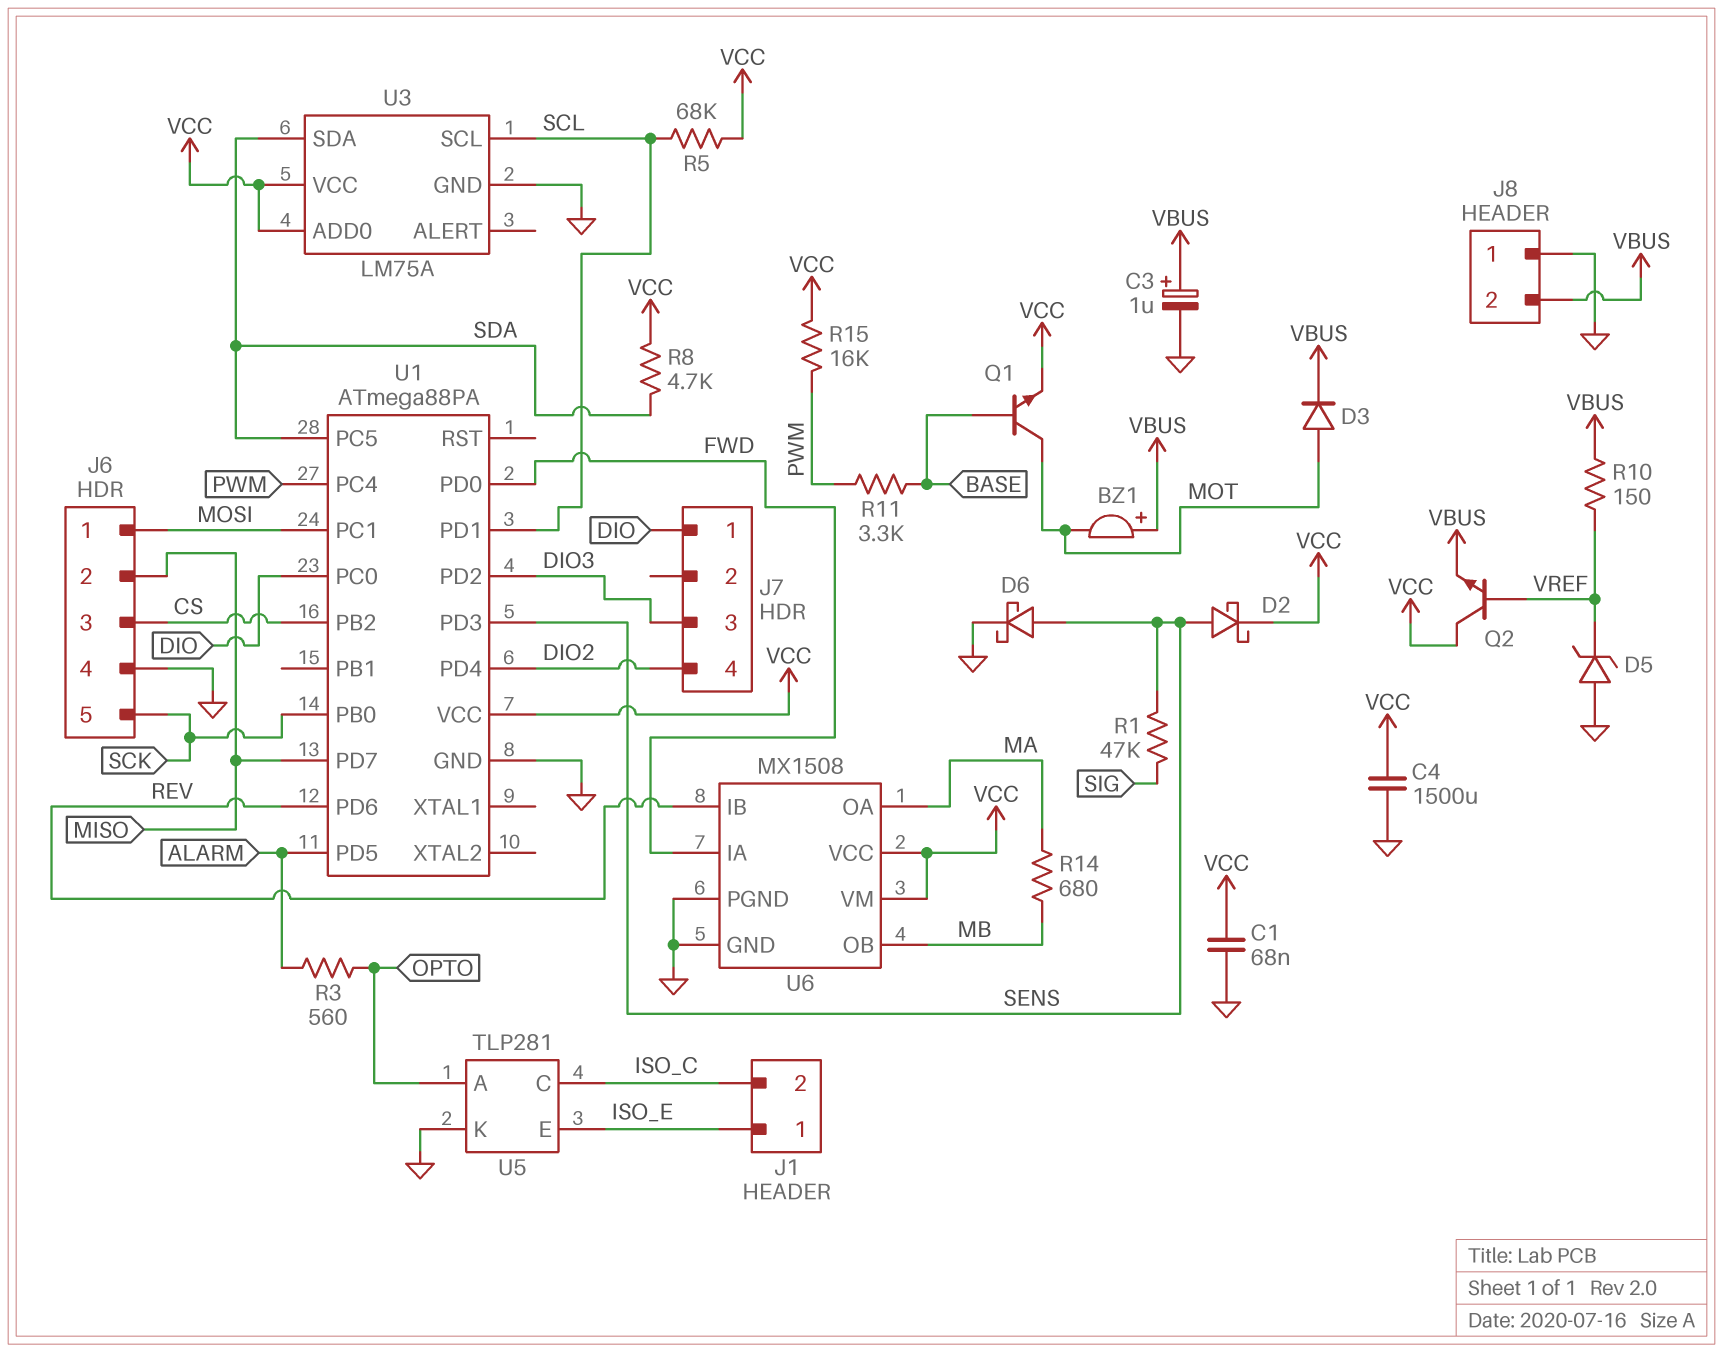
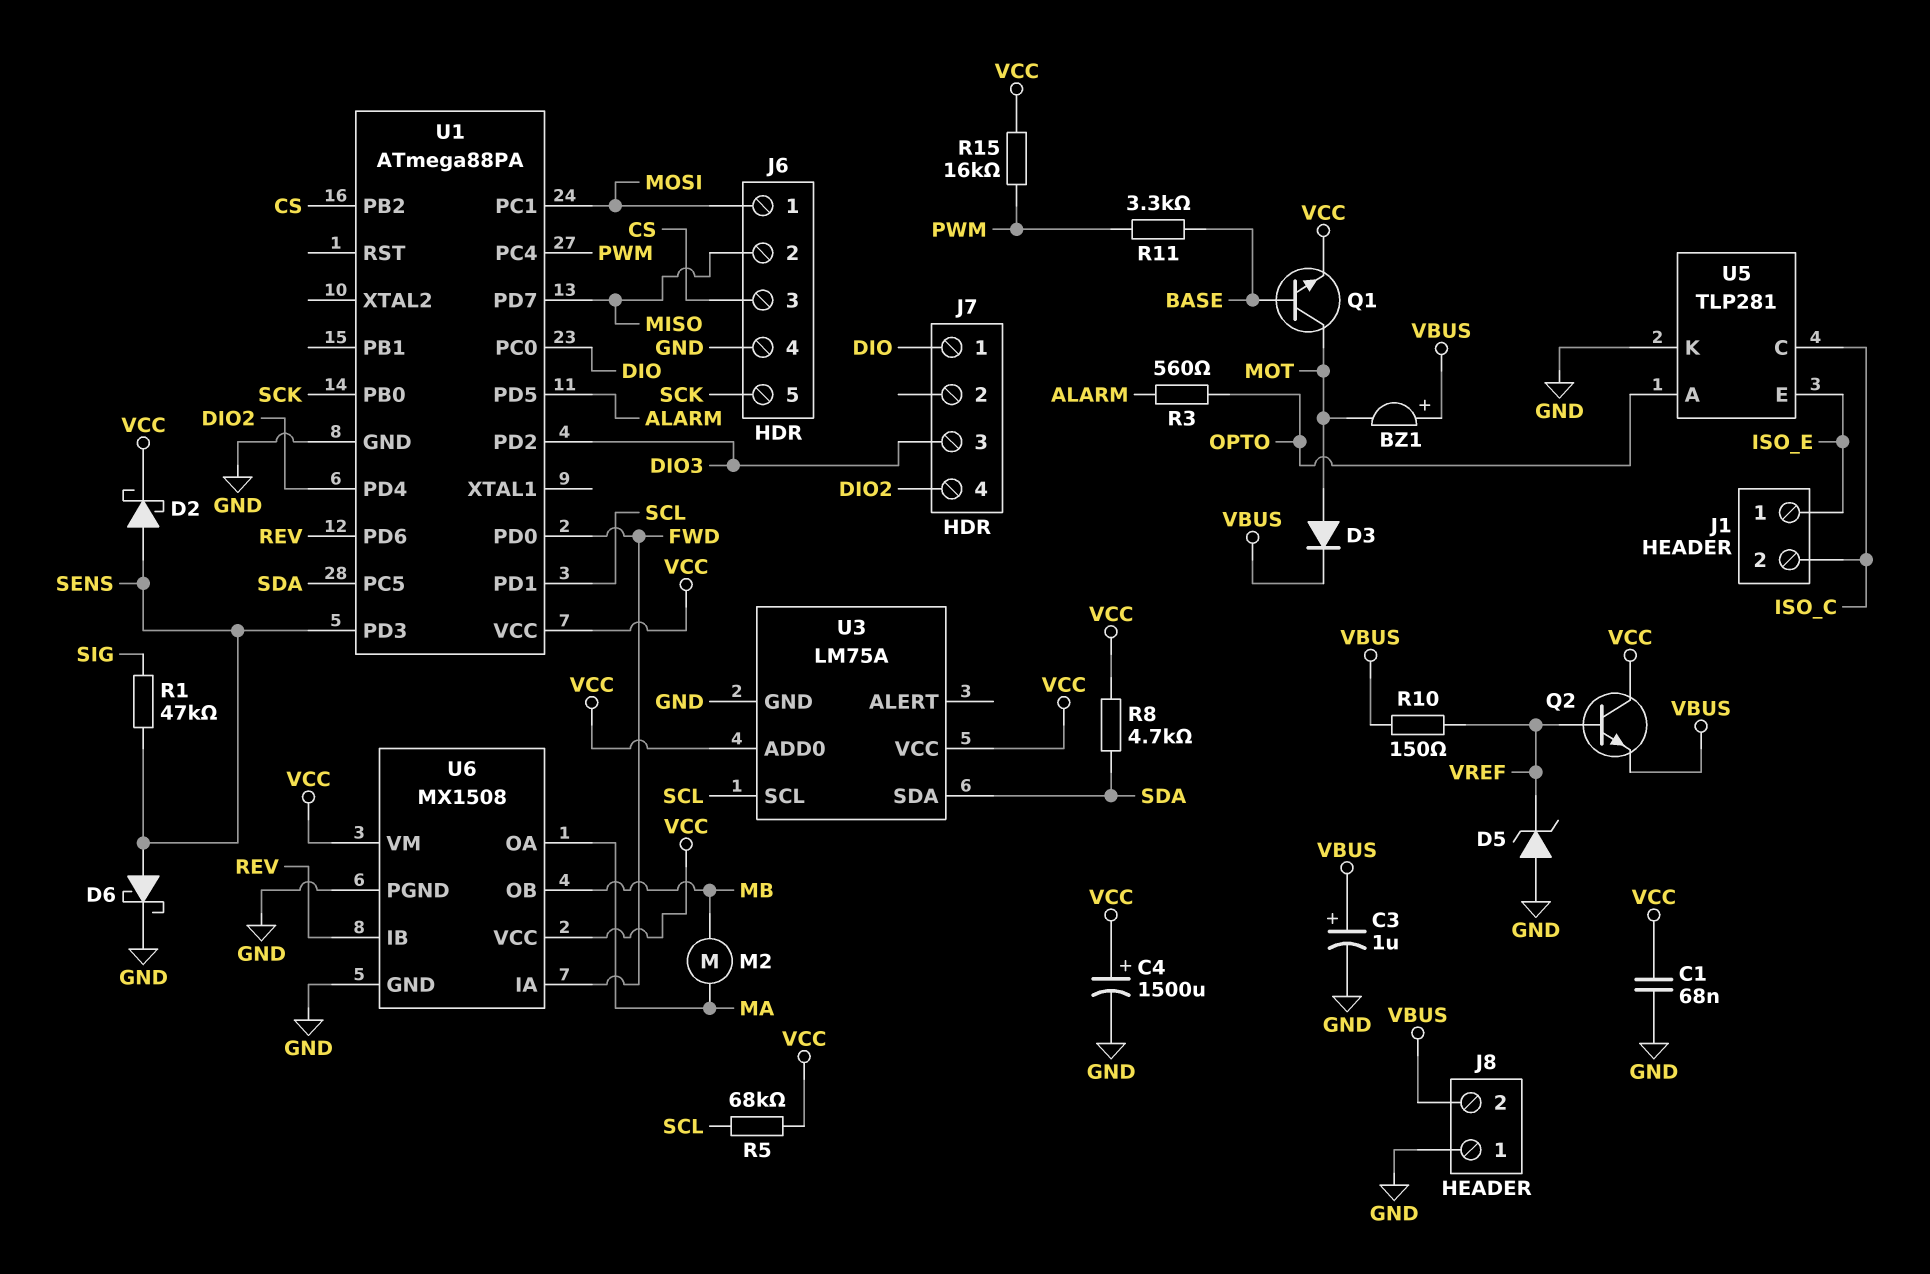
C4: 1500uF (GND, VCC) -> 1500uF (plus VCC, minus GND)
M2: none -> motor (MA, MB)
R14: 680 (MA, MB) -> none

